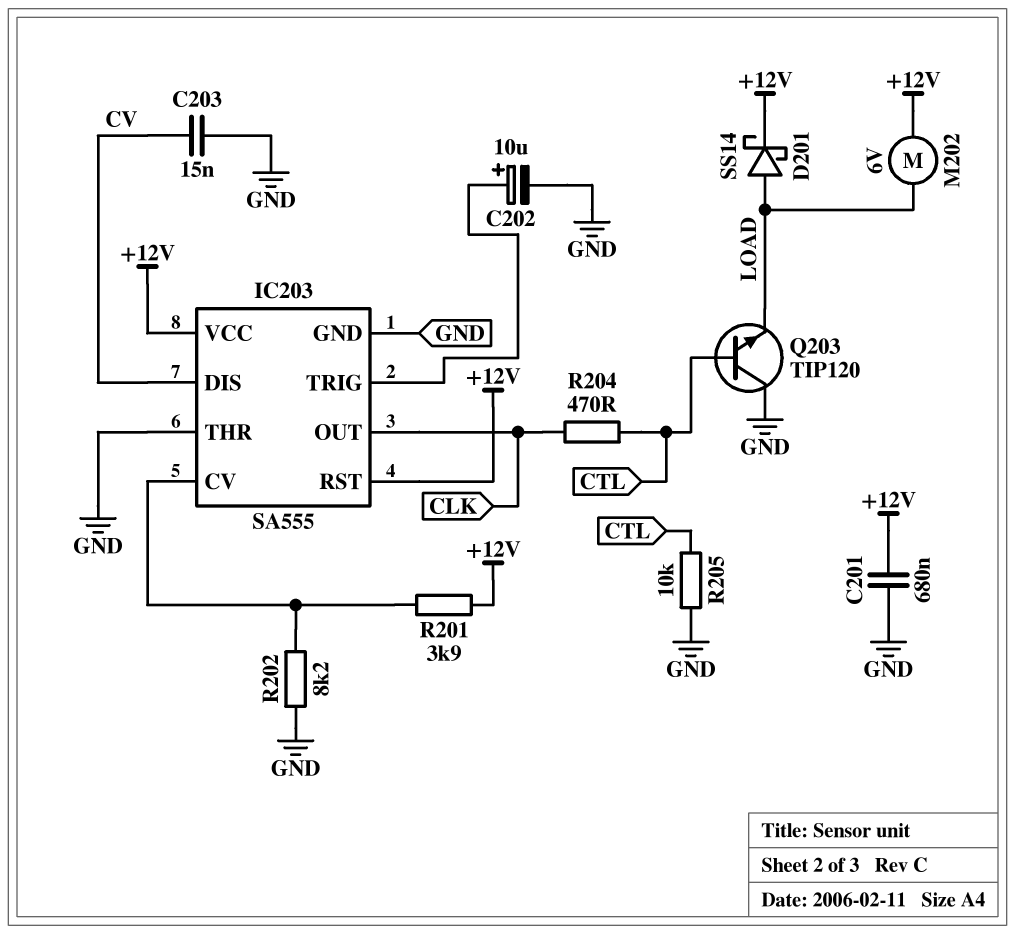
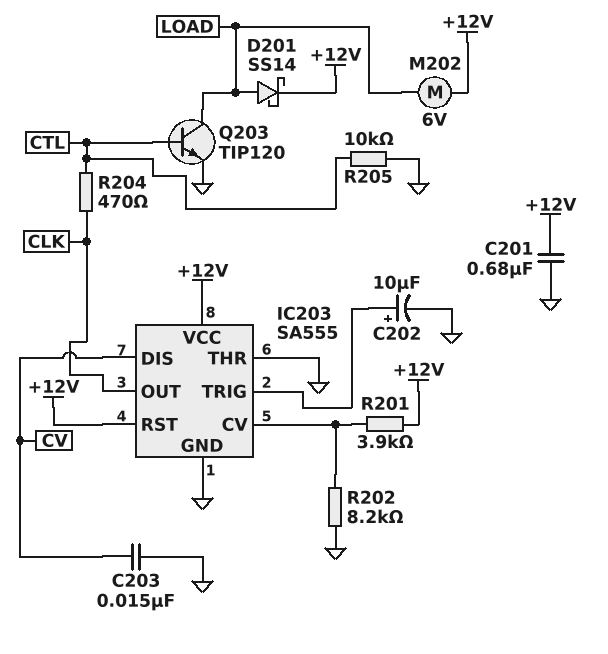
Q203: NPN TIP120 (B CTL, C GND, E LOAD) -> NPN TIP120 (B CTL, C LOAD, E GND)

